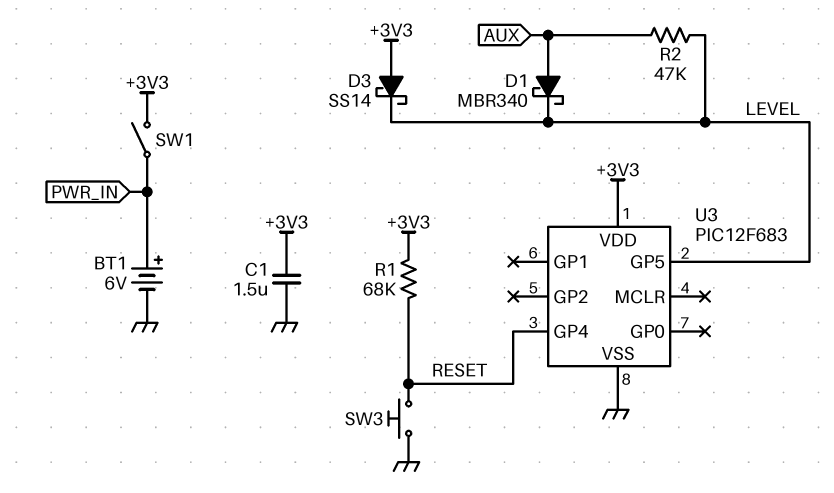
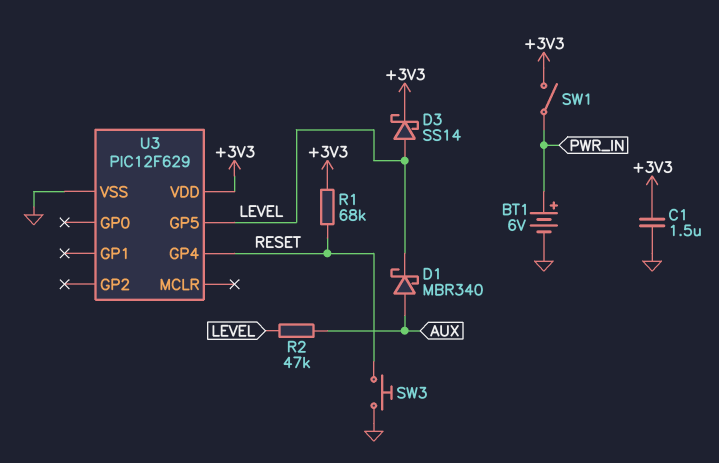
D3: schottky SS14 (A +3V3, K LEVEL) -> schottky SS14 (A LEVEL, K +3V3)
U3: PIC12F683 -> PIC12F629

